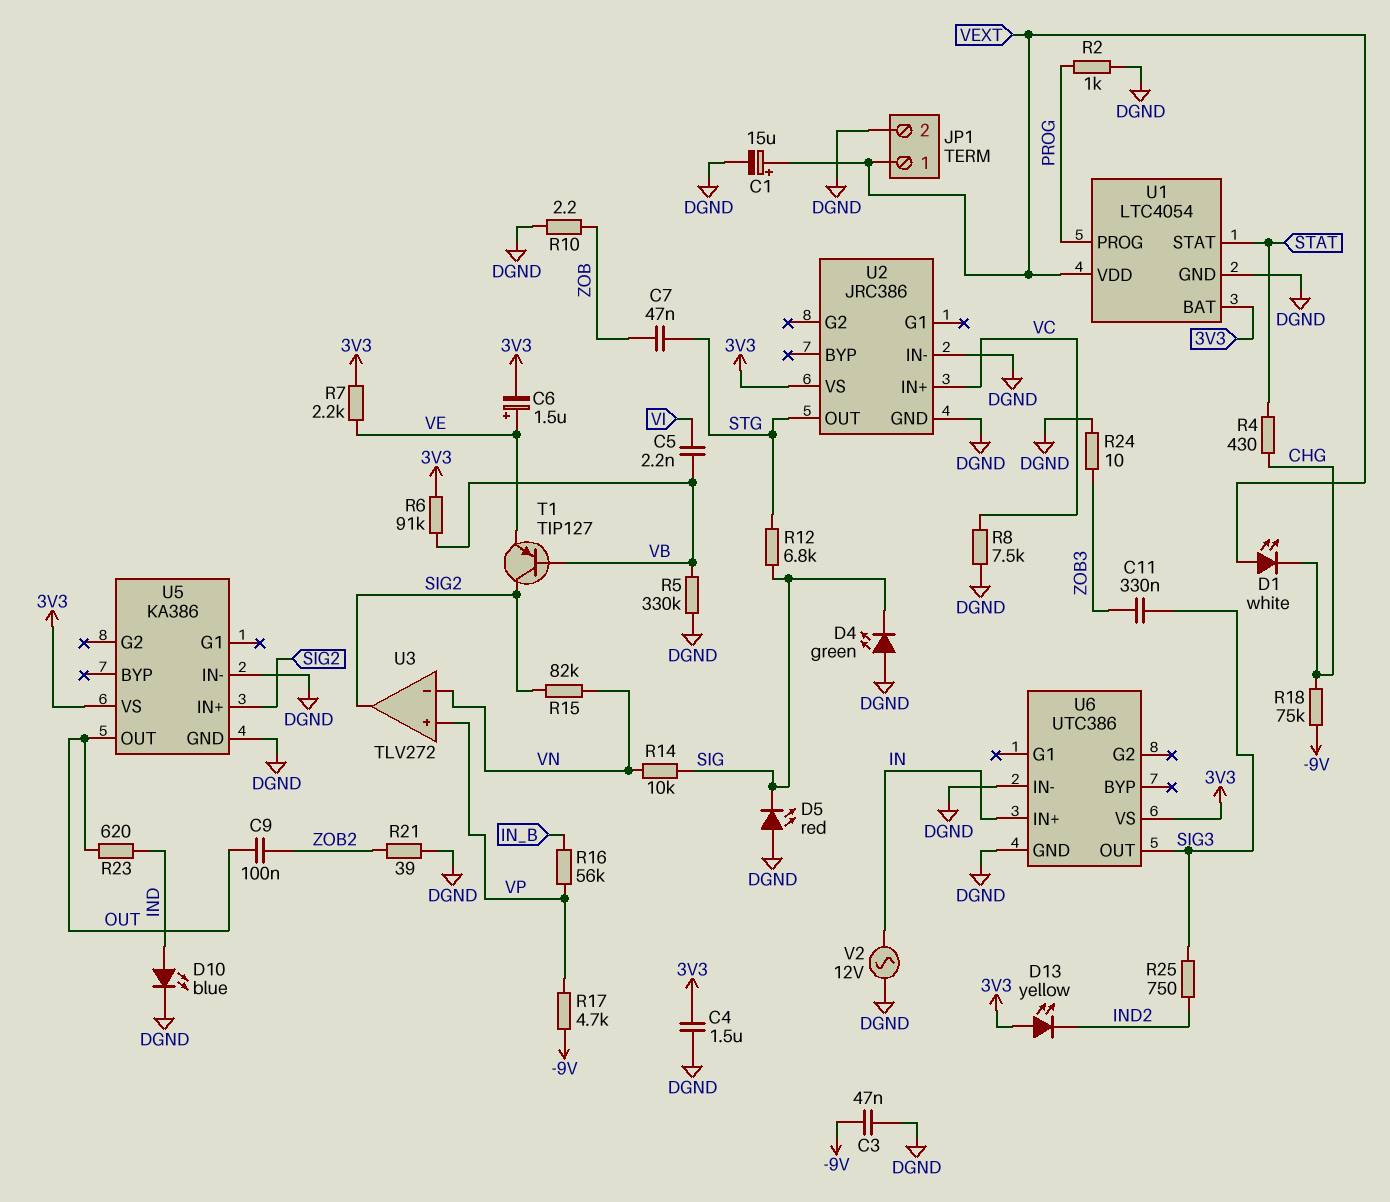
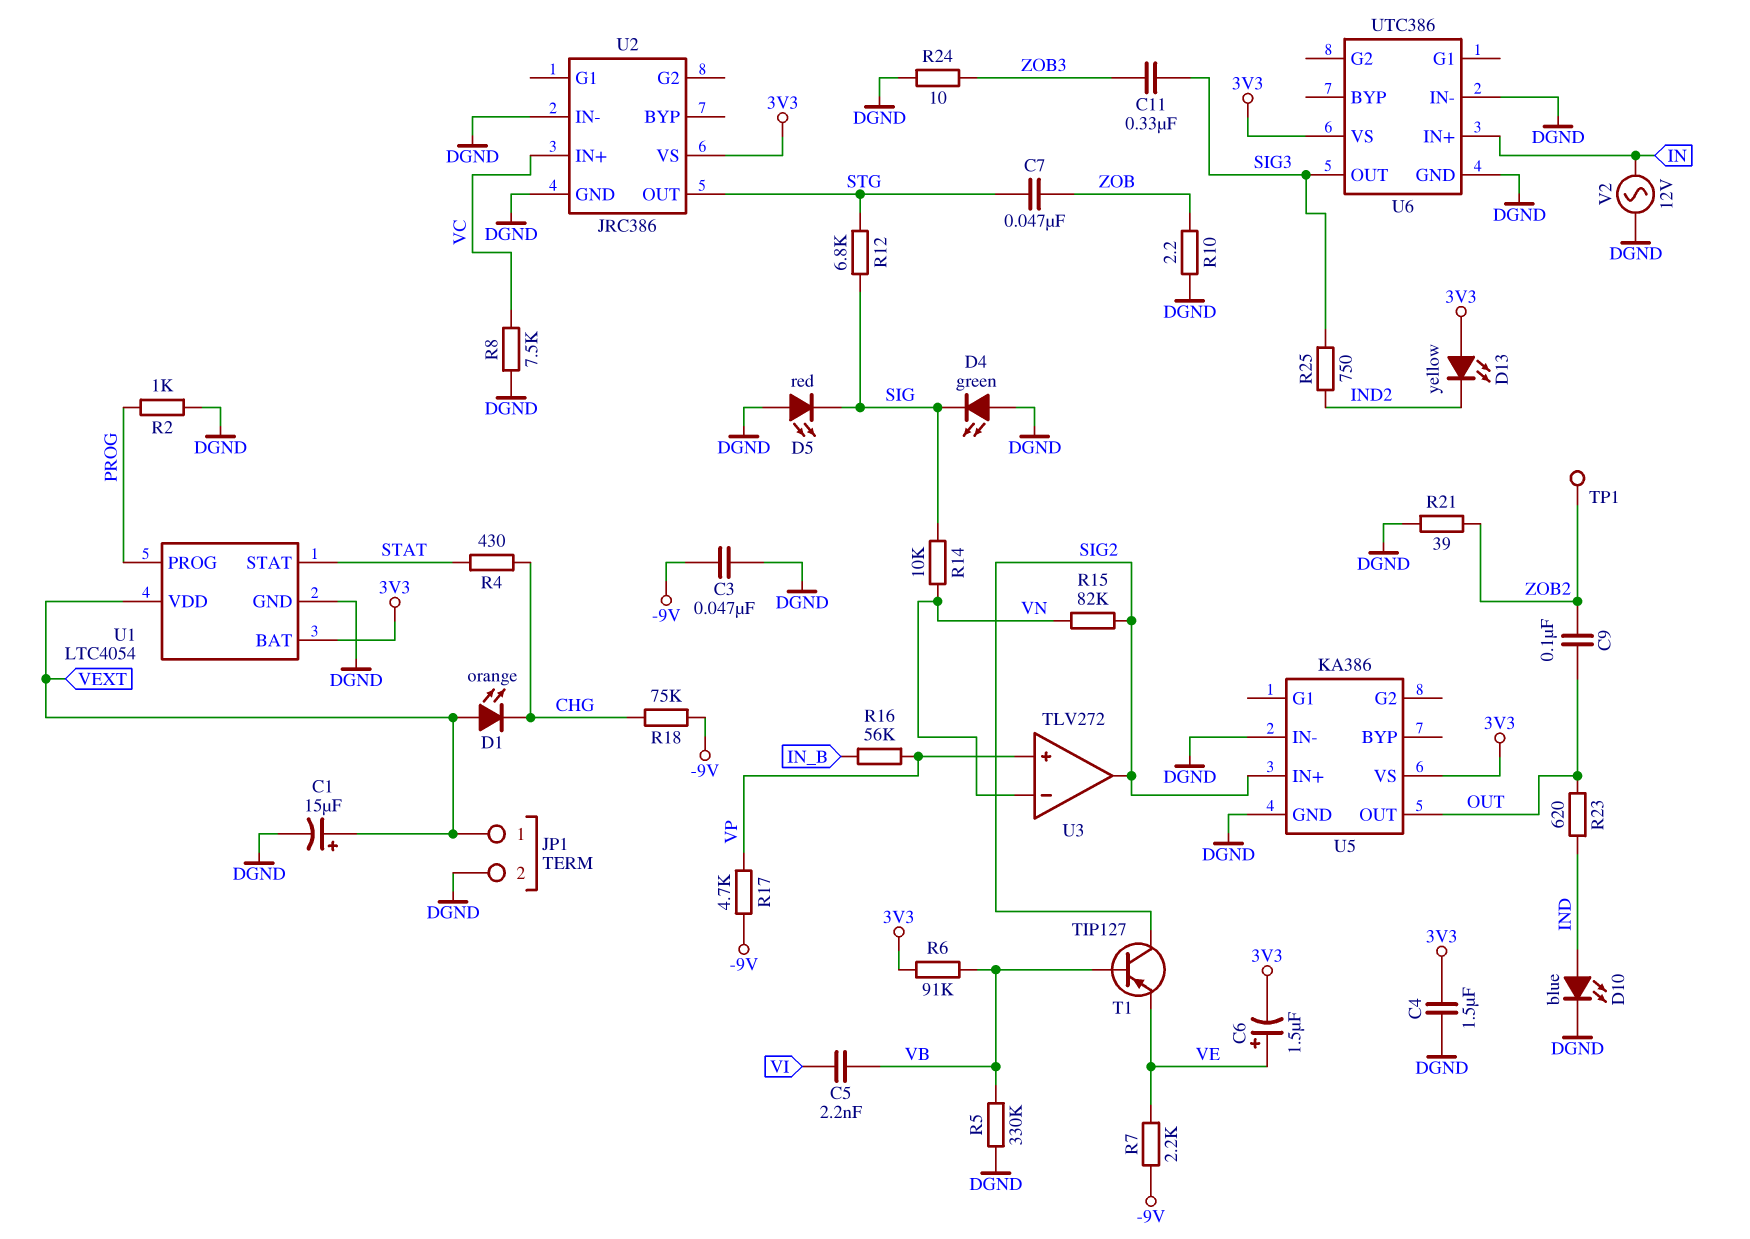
D1: LED white (A VEXT, K CHG) -> LED orange (A VEXT, K CHG)
R7: 2.2k (3V3, VE) -> 2.2k (-9V, VE)
TP1: none -> test point (ZOB2)

